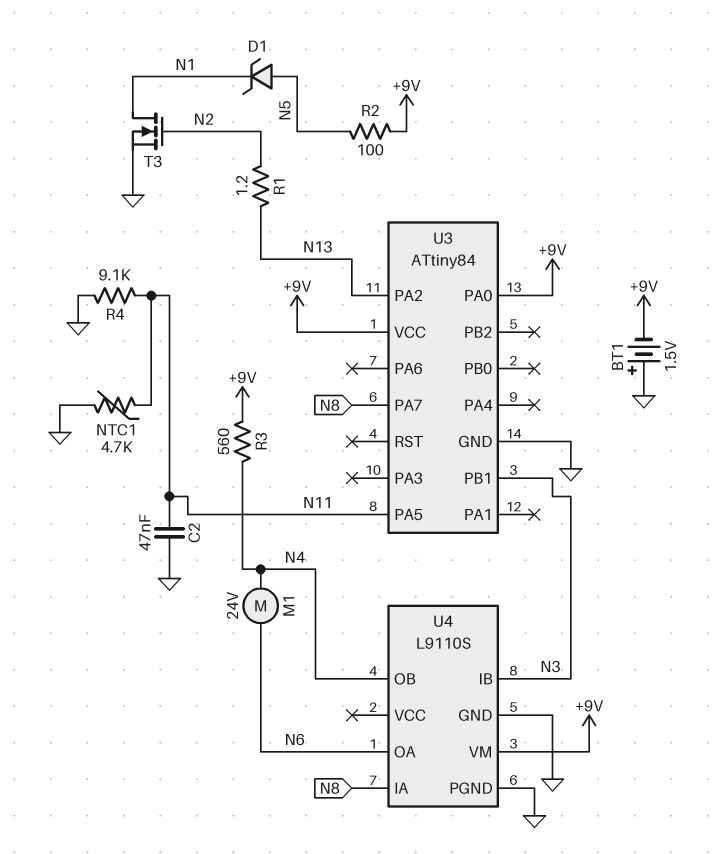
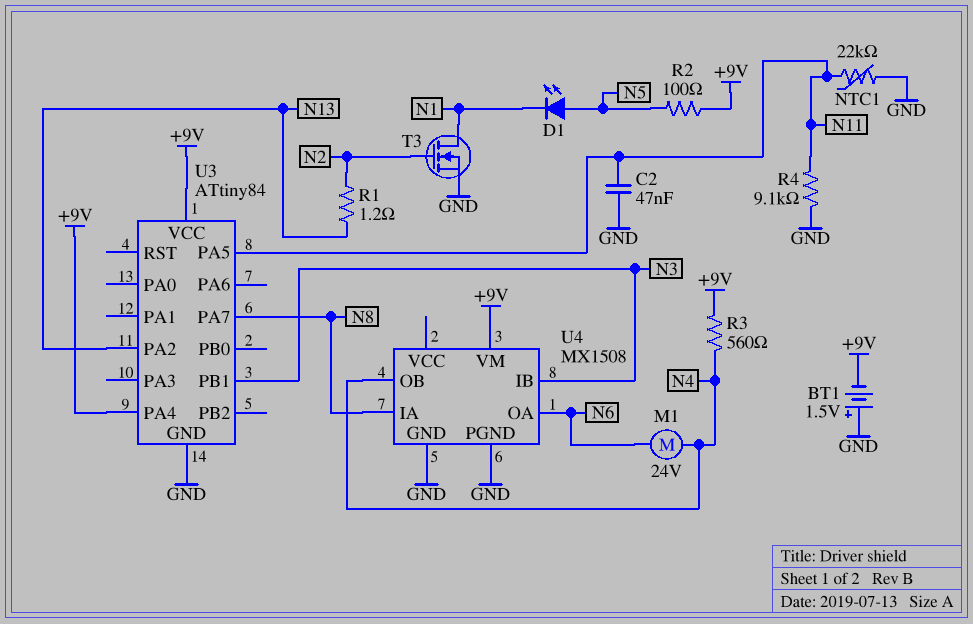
D1: zener (A N5, K N1) -> LED (A N5, K N1)
NTC1: 4.7k (GND, N11) -> 22k (GND, N11)
U3 pin PA0: +9V -> none
U3 pin PA4: none -> +9V
U4: L9110S -> MX1508

